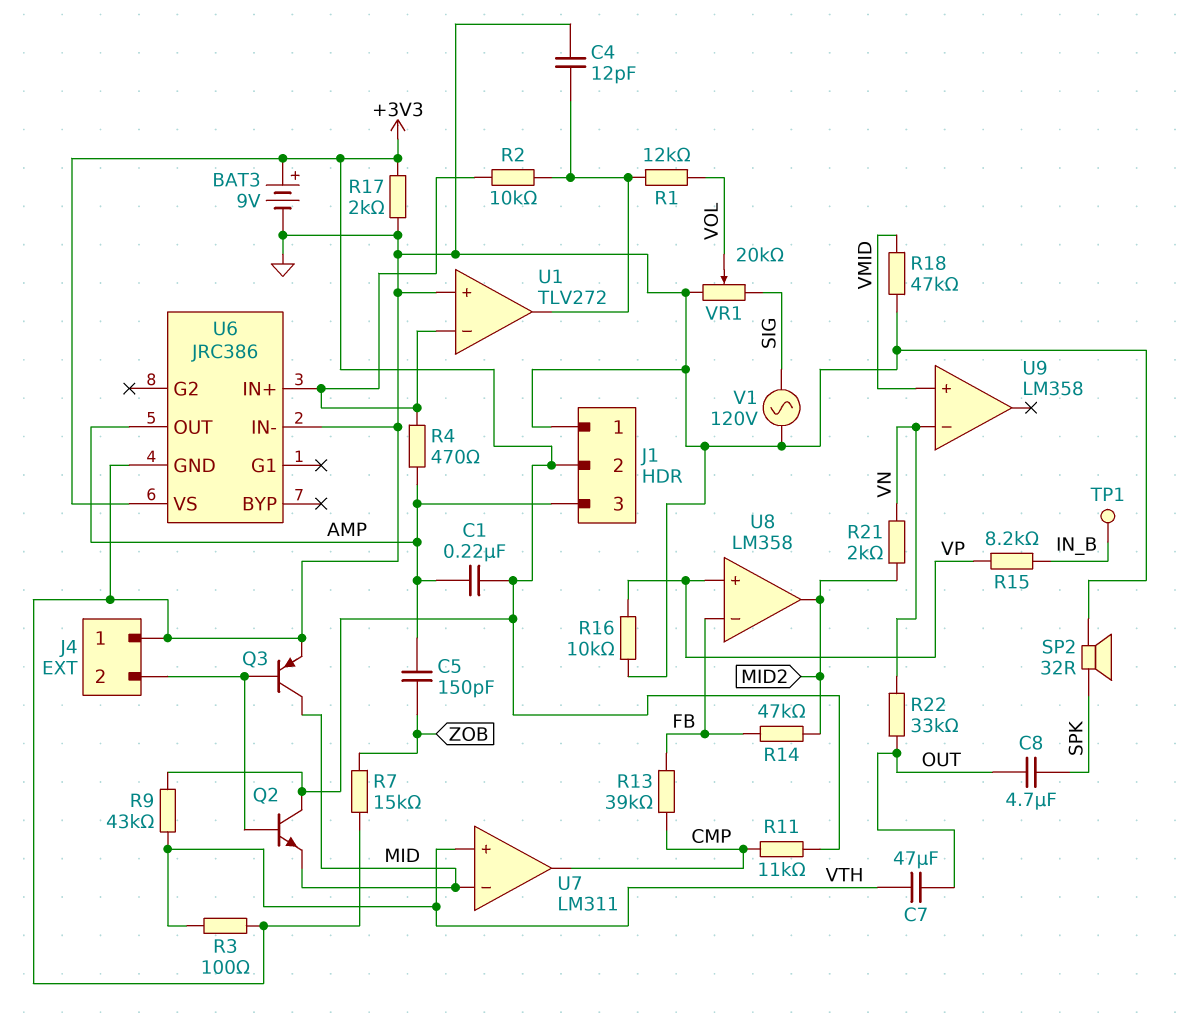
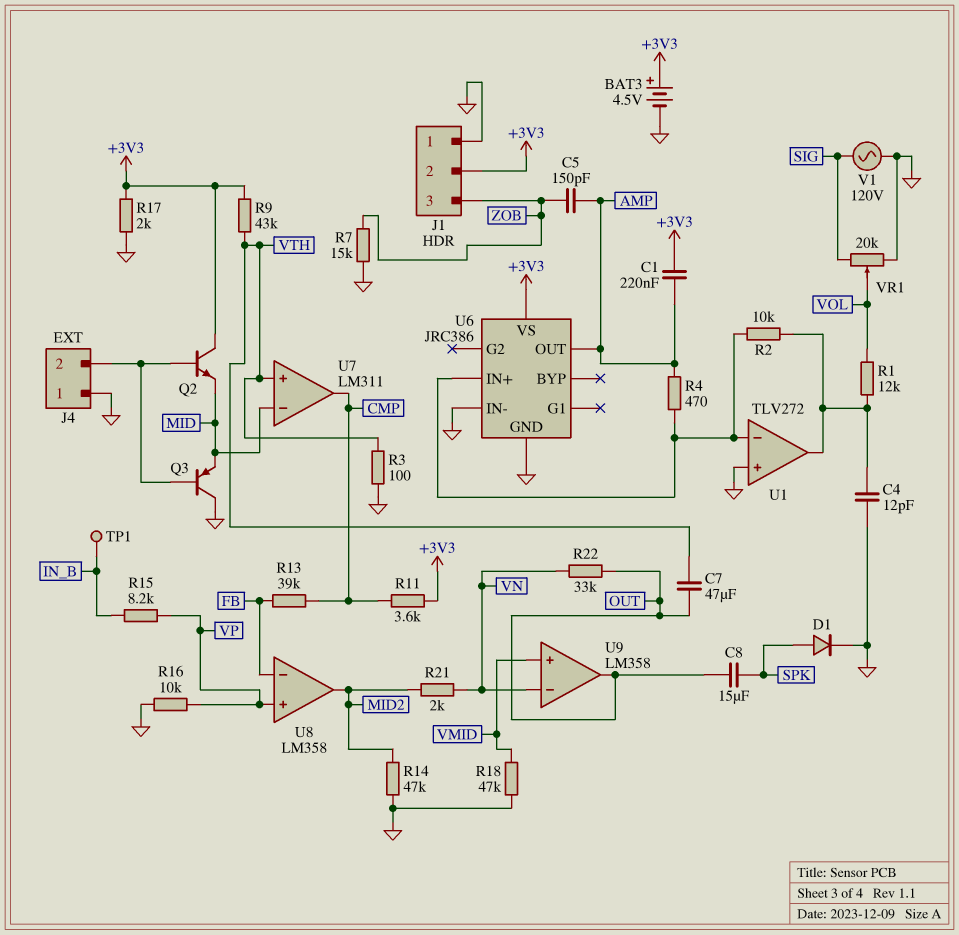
BAT3: 9V (plus +3V3, minus GND) -> 4.5V (plus +3V3, minus GND)
C8: 4.7uF (OUT, SPK) -> 15uF (OUT, SPK)
D1: none -> diode (A SPK, K GND)
J1 pin 3: AMP -> ZOB
Q3: PNP (B J4/2, C MID, E GND) -> PNP (B J4/2, C GND, E MID)
R11: 11k (+3V3, CMP) -> 3.6k (+3V3, CMP)
R14: 47k (FB, MID2) -> 47k (GND, MID2)
SP2: speaker 32R (GND, SPK) -> none
U9 pin out: none -> OUT

